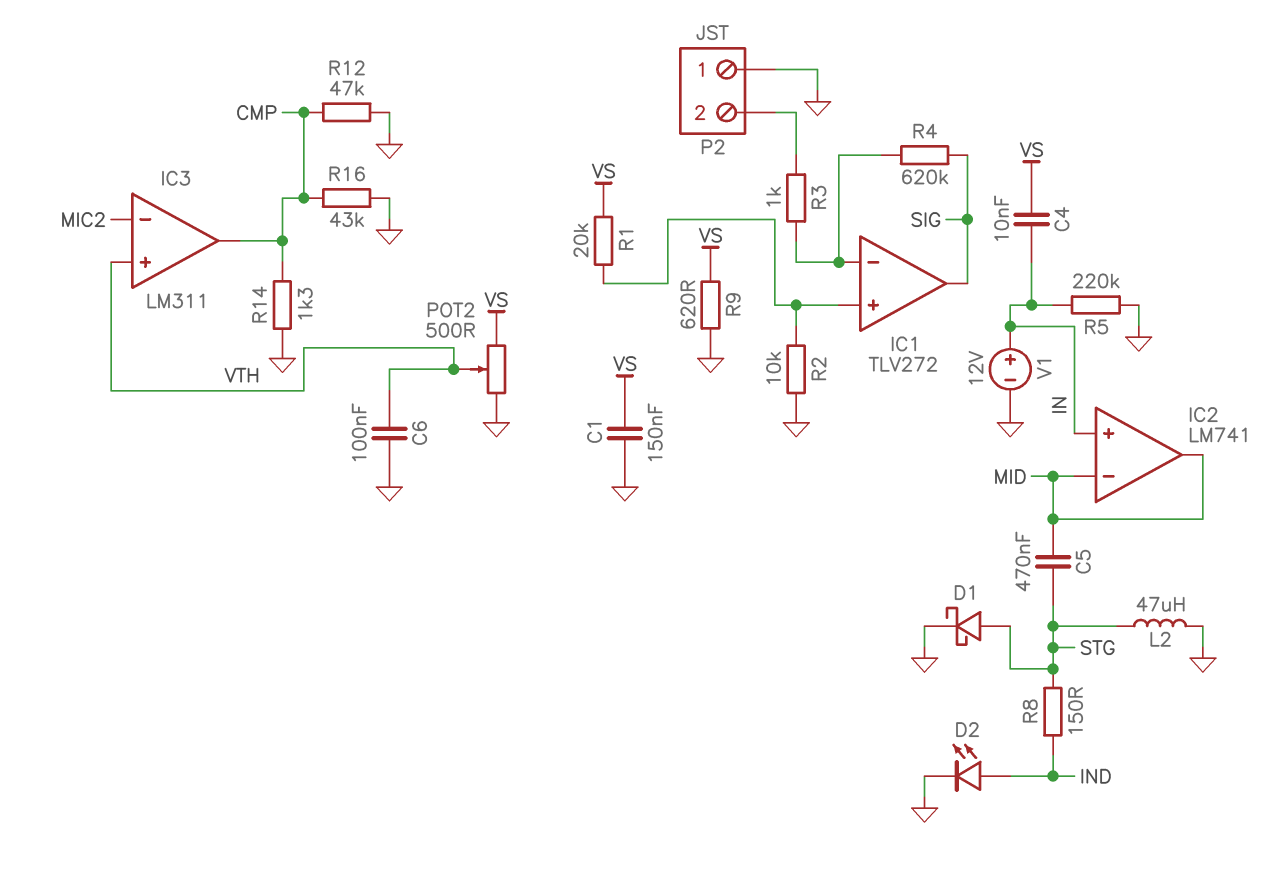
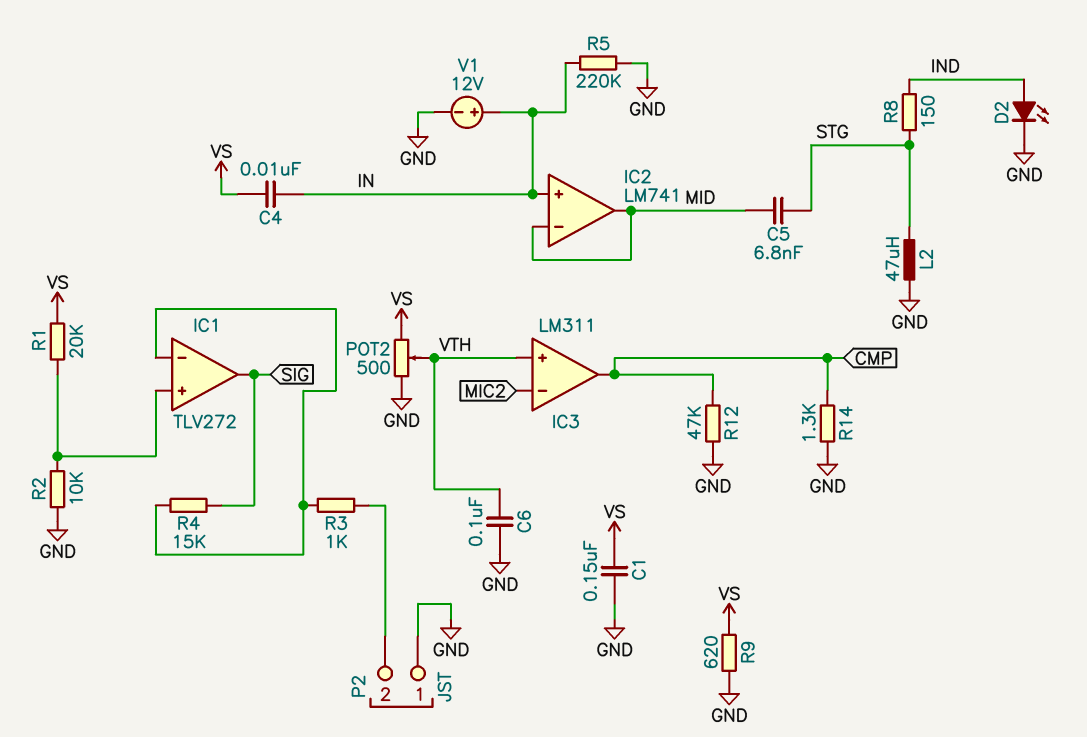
C5: 470nF (MID, STG) -> 6.8nF (MID, STG)
D1: schottky (A STG, K GND) -> none
R4: 620k (IC1/in-, SIG) -> 15k (IC1/in-, SIG)
R16: 43k (CMP, GND) -> none

